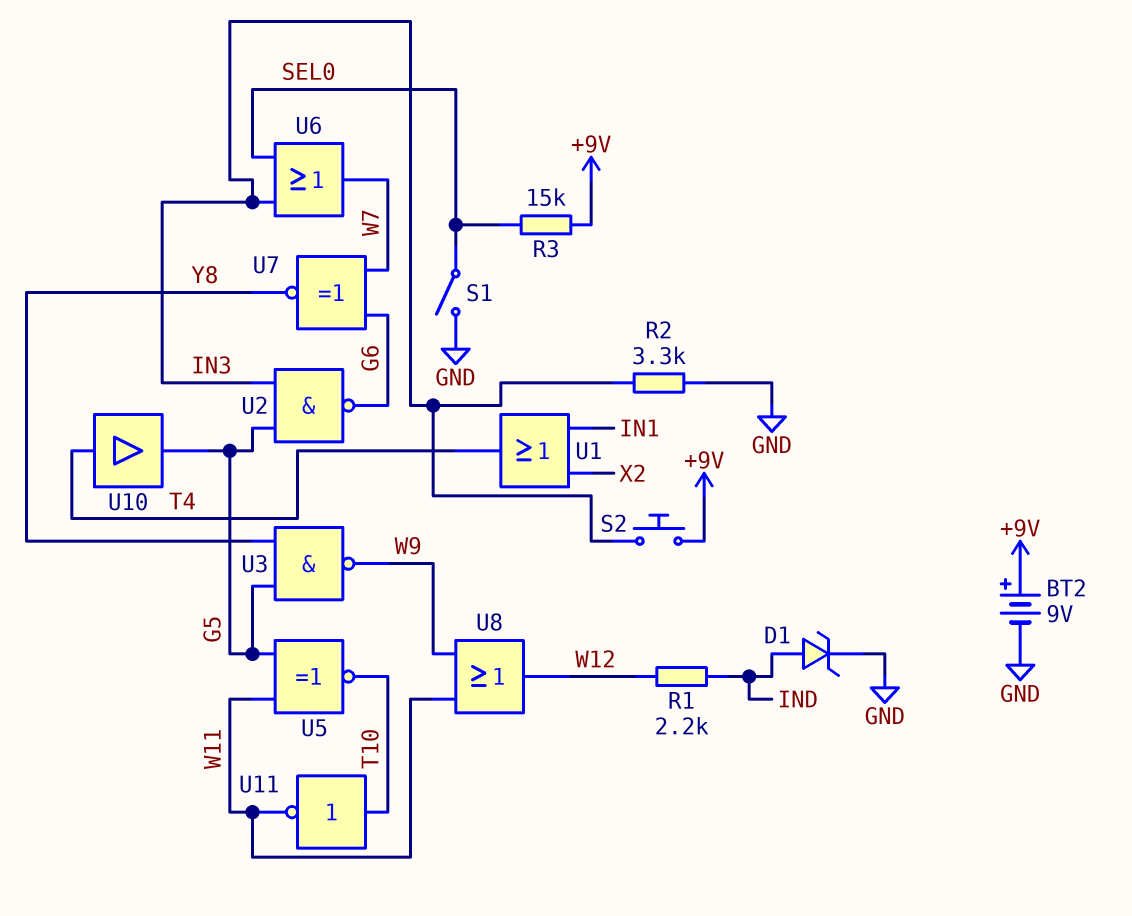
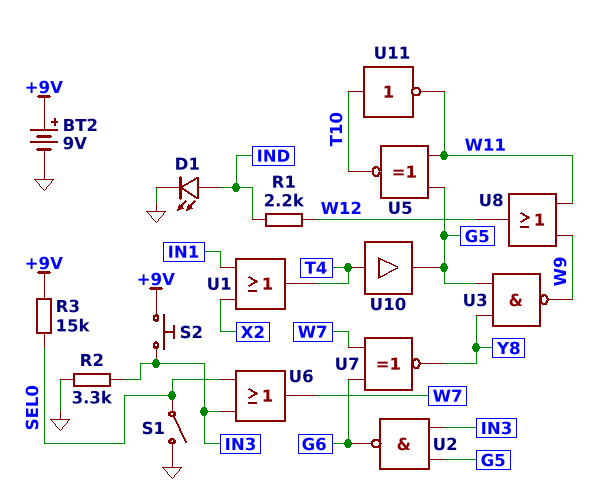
D1: zener (A IND, K GND) -> LED (A IND, K GND)

